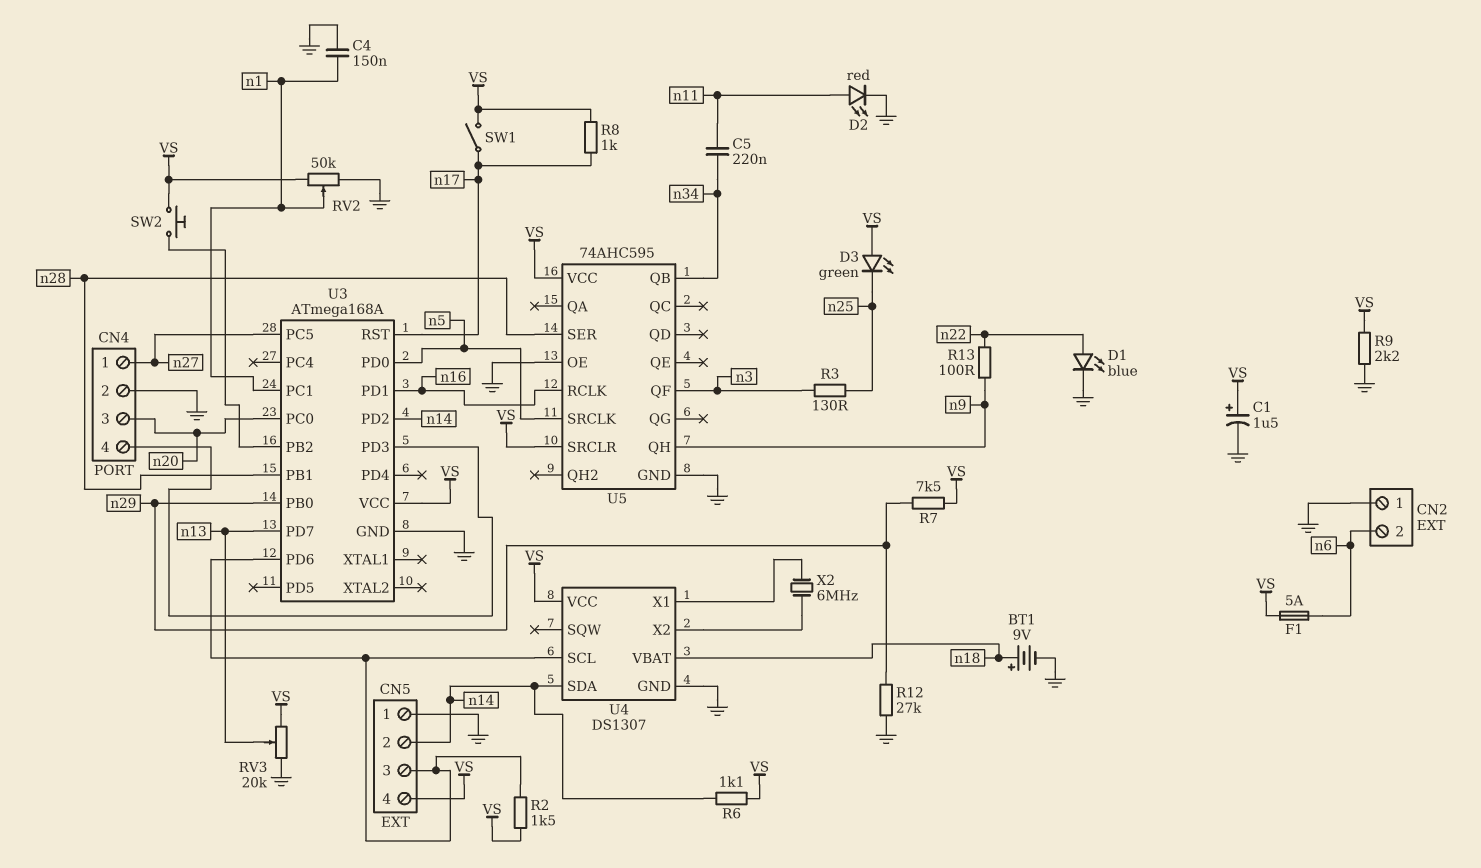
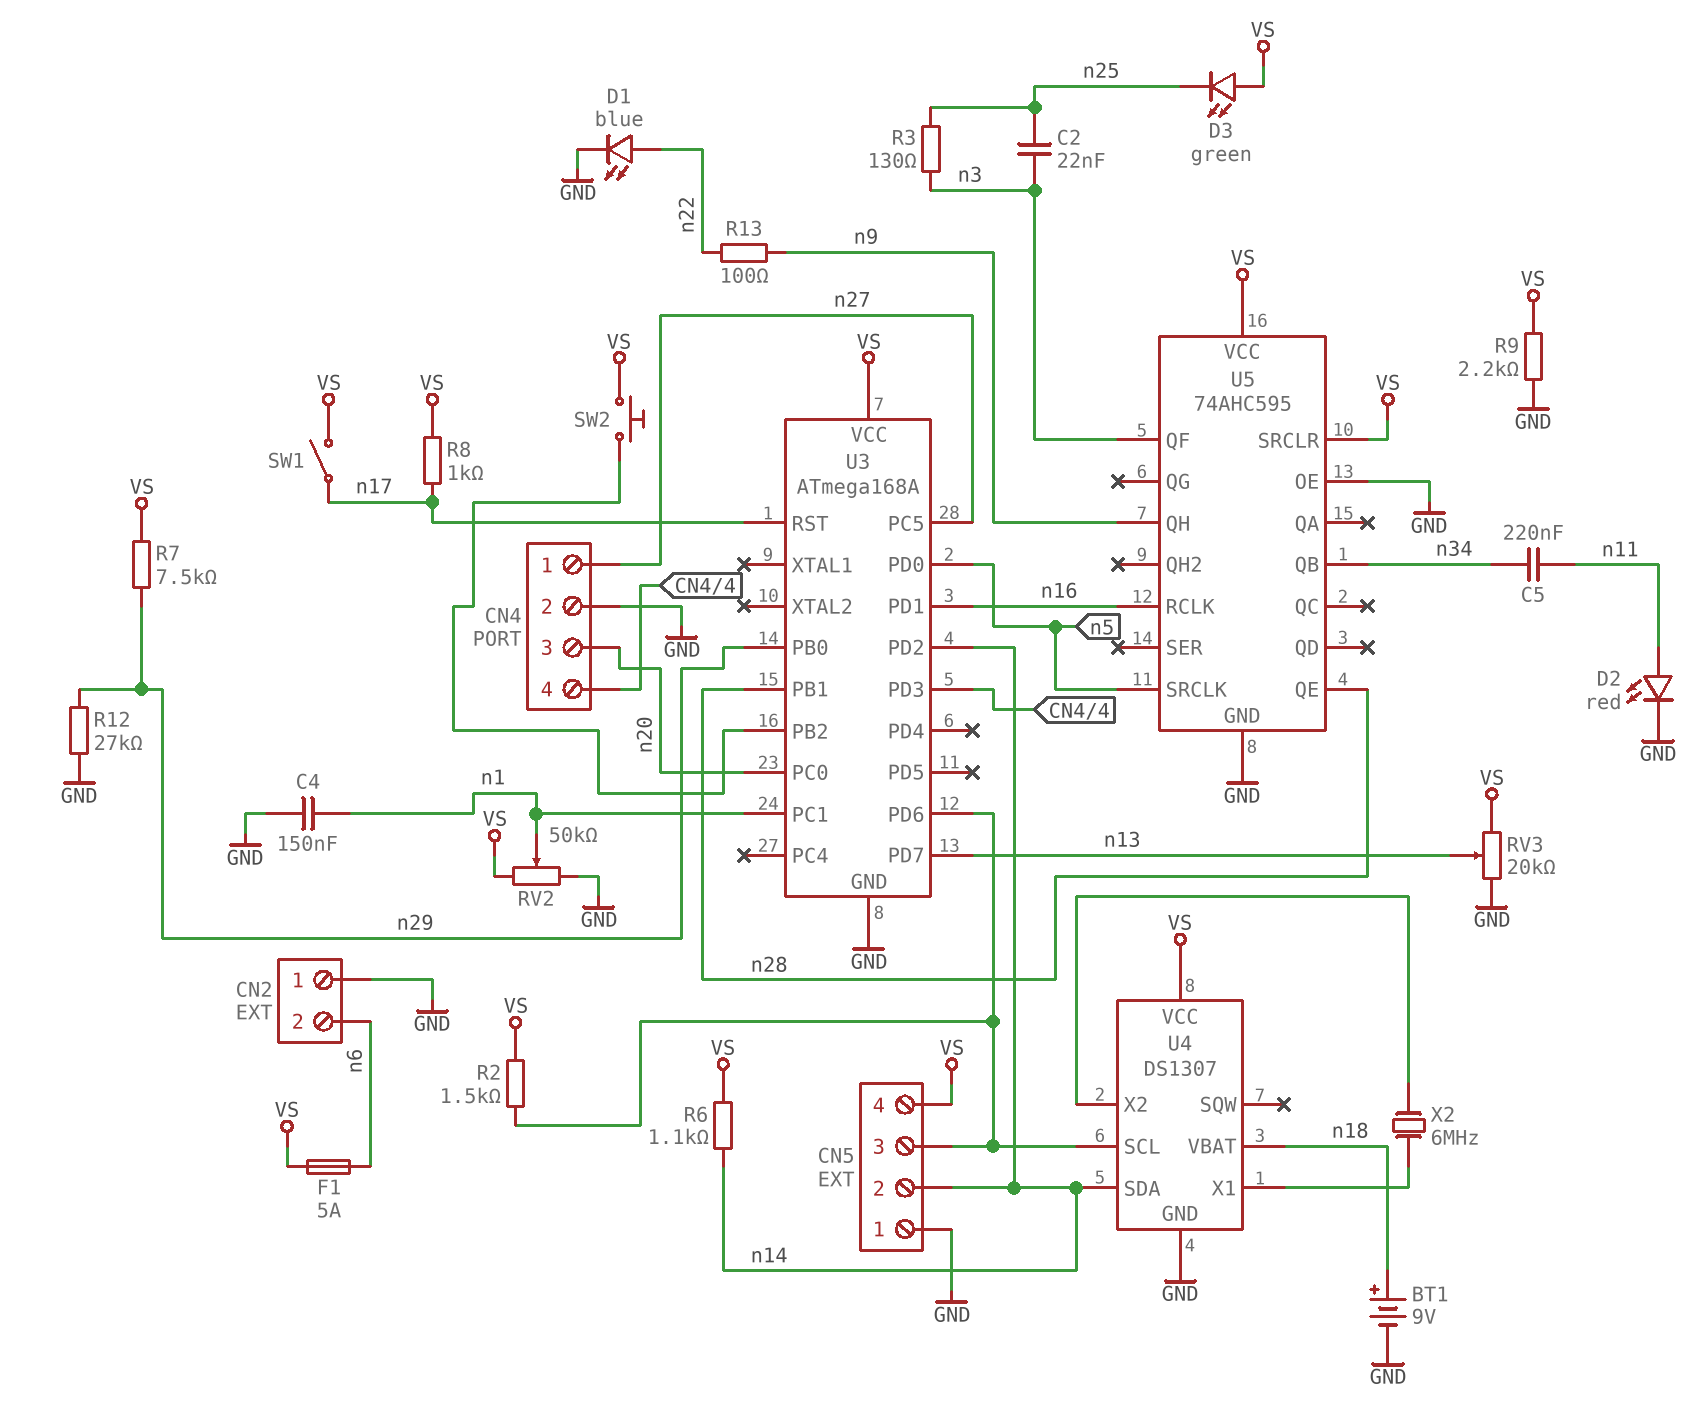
C1: 1.5uF (plus VS, minus GND) -> none
C2: none -> 22nF (n3, n25)
U5 pin QE: none -> n28
U5 pin SER: n28 -> none

